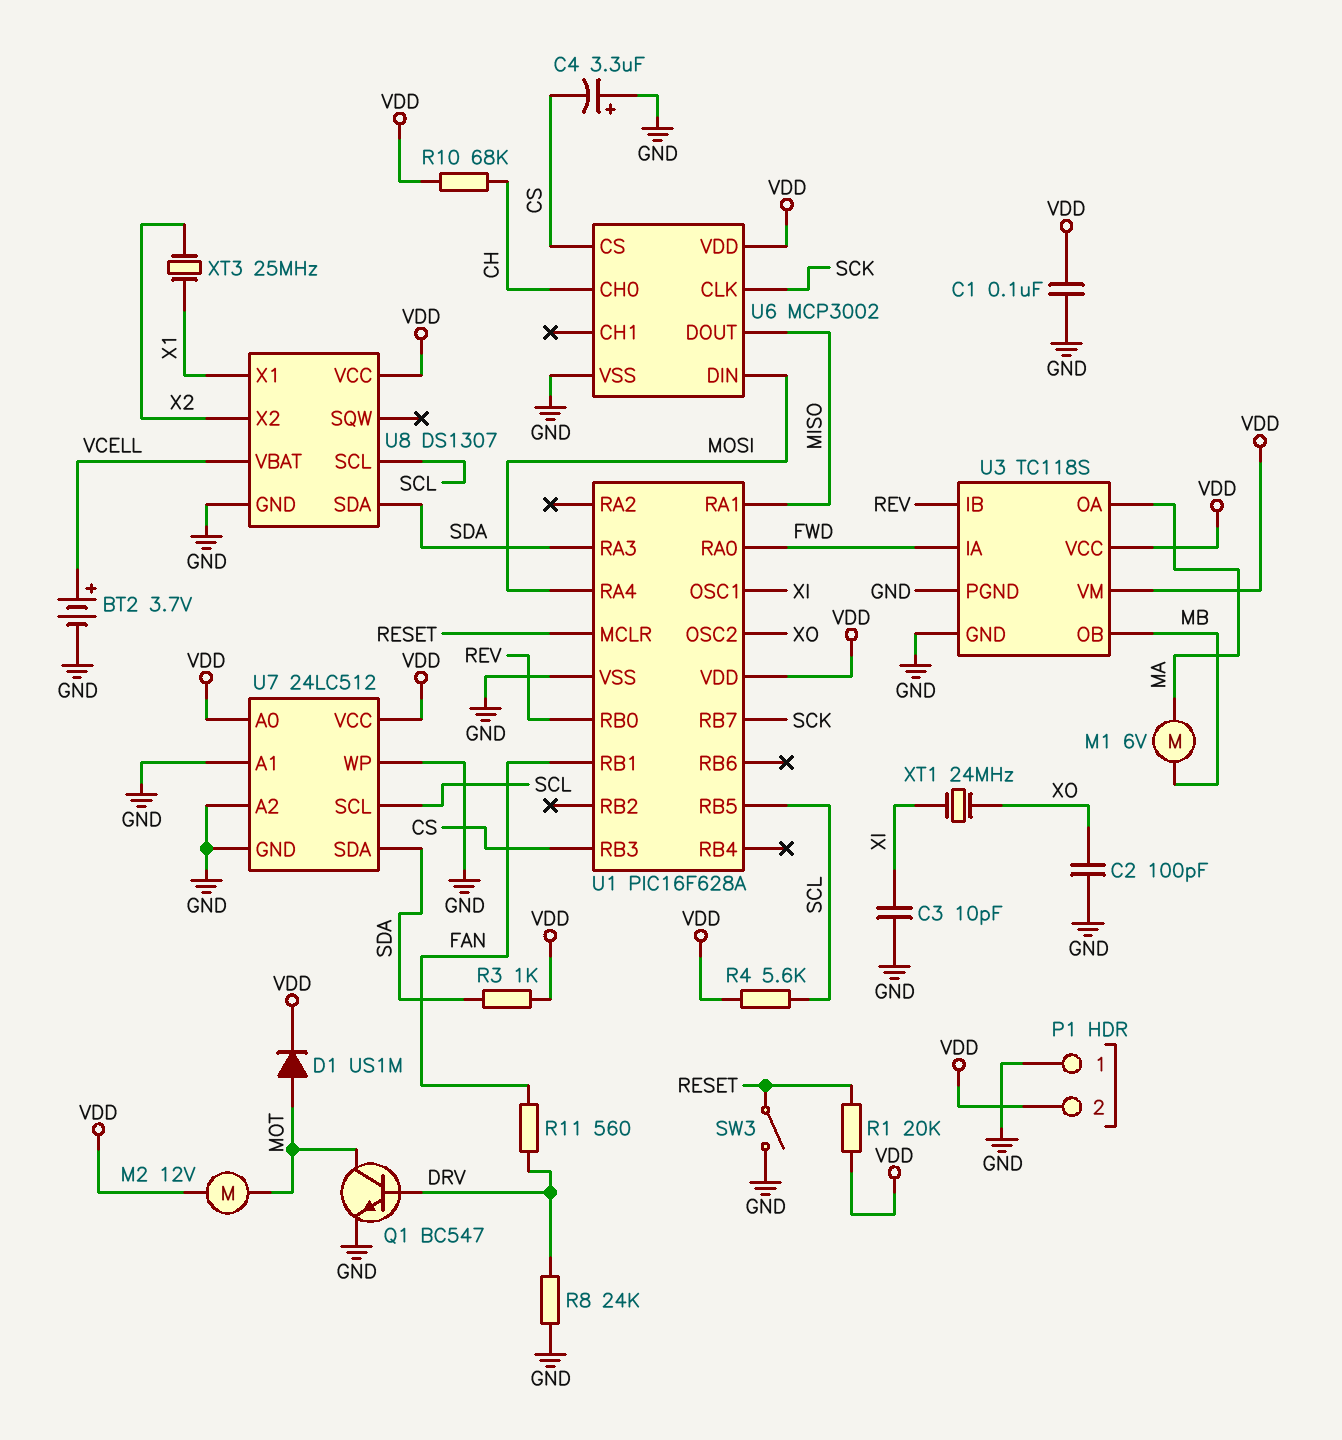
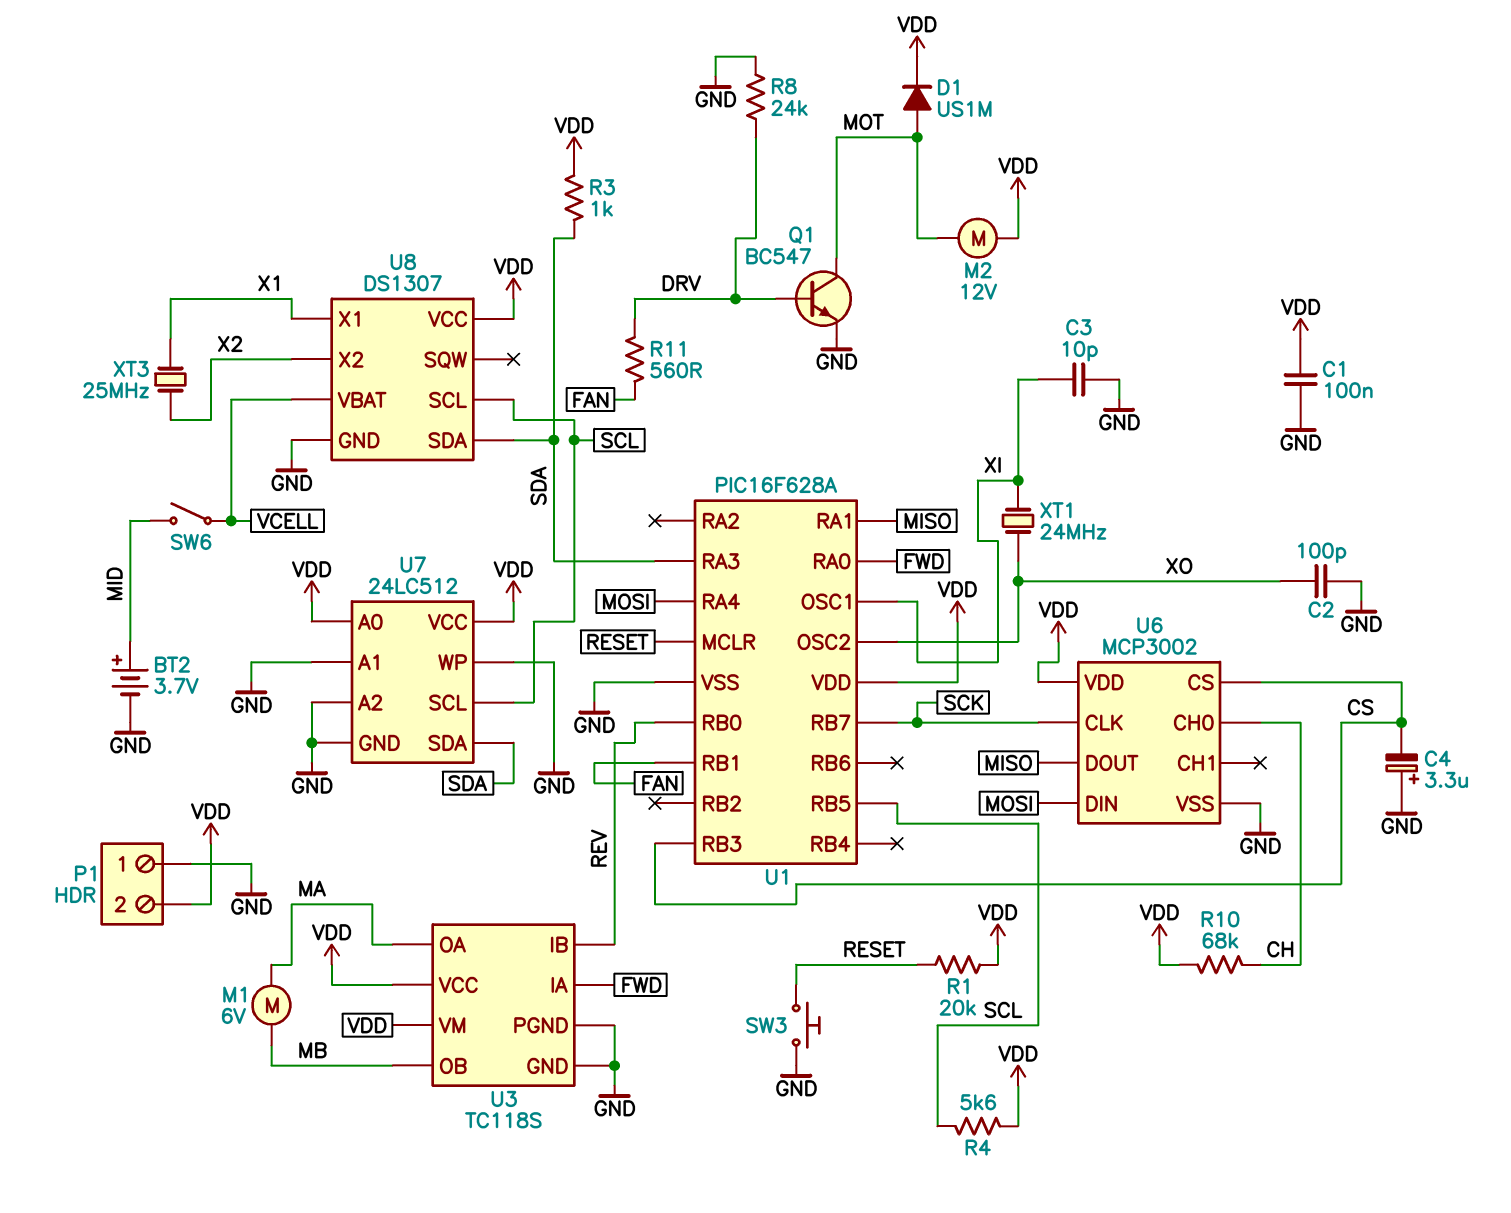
BT2: 3.7V (plus VCELL, minus GND) -> 3.7V (plus MID, minus GND)
SW3: switch (GND, RESET) -> button (GND, RESET)
SW6: none -> switch (MID, VCELL)

